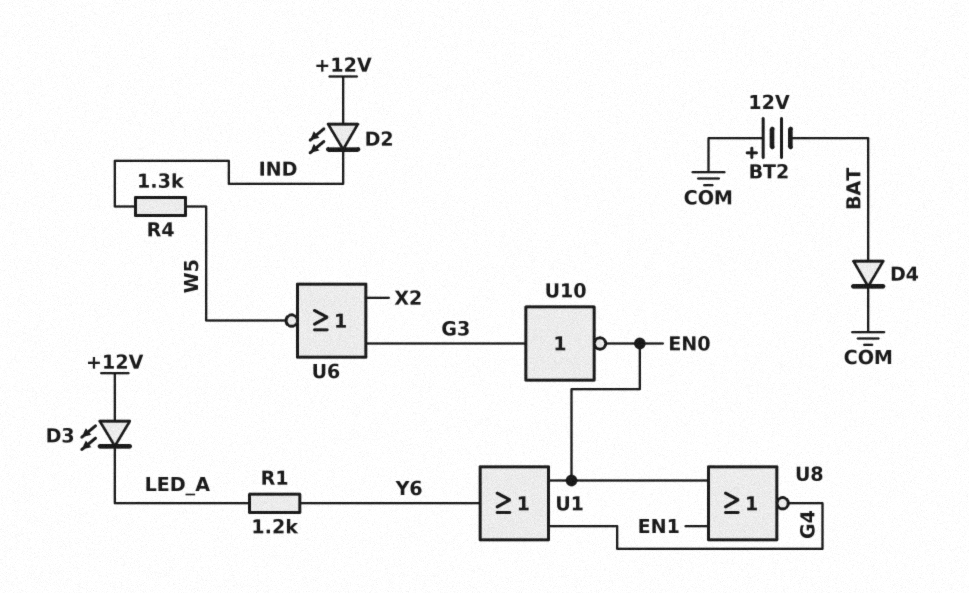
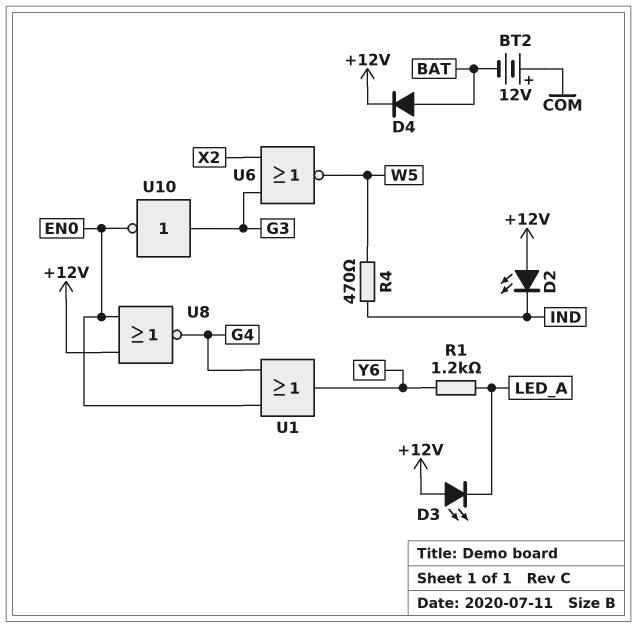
D4: diode (A BAT, K COM) -> diode (A BAT, K +12V)
R4: 1.3k (IND, W5) -> 470 (IND, W5)
U8: NOR (in EN0, in EN1, out G4) -> NOR (in +12V, in EN0, out G4)

